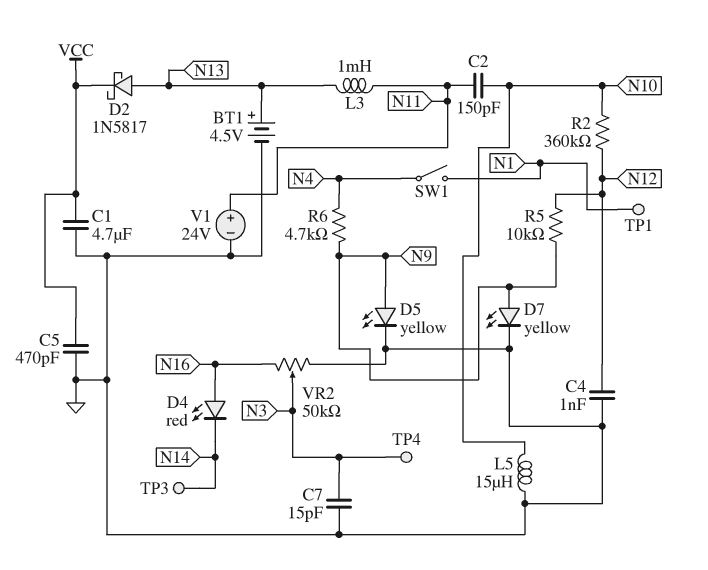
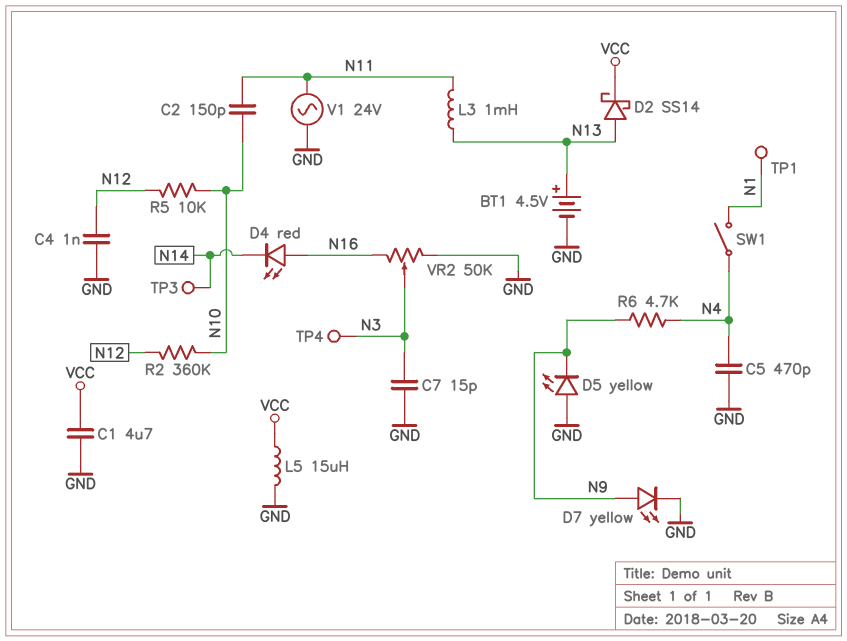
C5: 470pF (GND, VCC) -> 470pF (GND, N4)
D2: schottky 1N5817 (A N13, K VCC) -> schottky SS14 (A N13, K VCC)
D5: LED yellow (A N9, K GND) -> LED yellow (A GND, K N9)
L5: 15uH (GND, N10) -> 15uH (GND, VCC)
R5: 10k (N9, N12) -> 10k (N10, N12)
V1: 24V (plus N11, minus GND) -> AC 24V (GND, N11)

